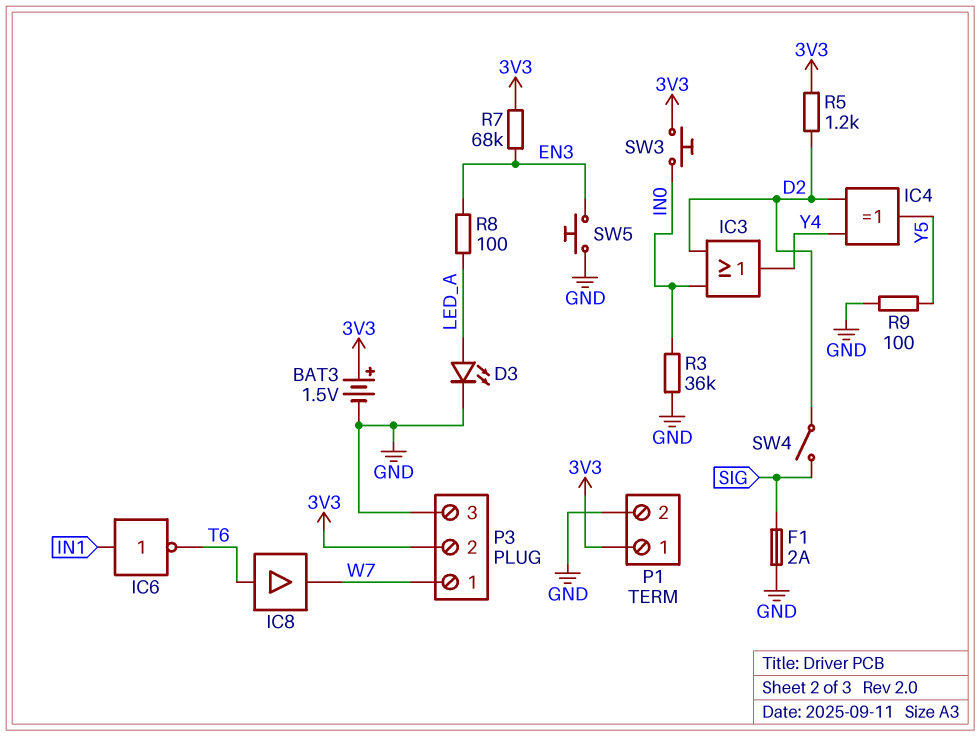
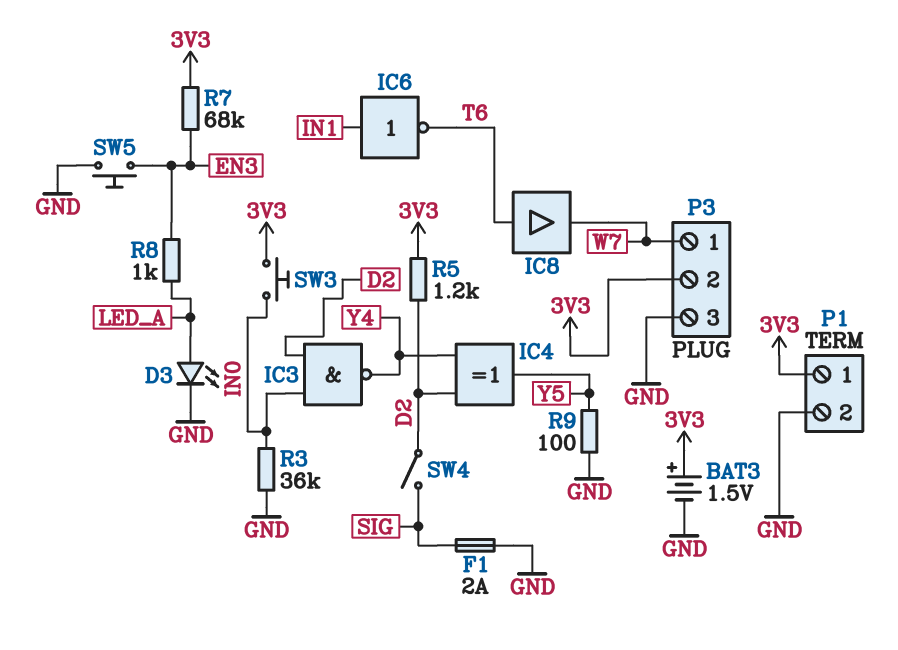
IC3: OR (in D2, in IN0, out Y4) -> NAND (in D2, in IN0, out Y4)
R8: 100 (EN3, LED_A) -> 1k (EN3, LED_A)

